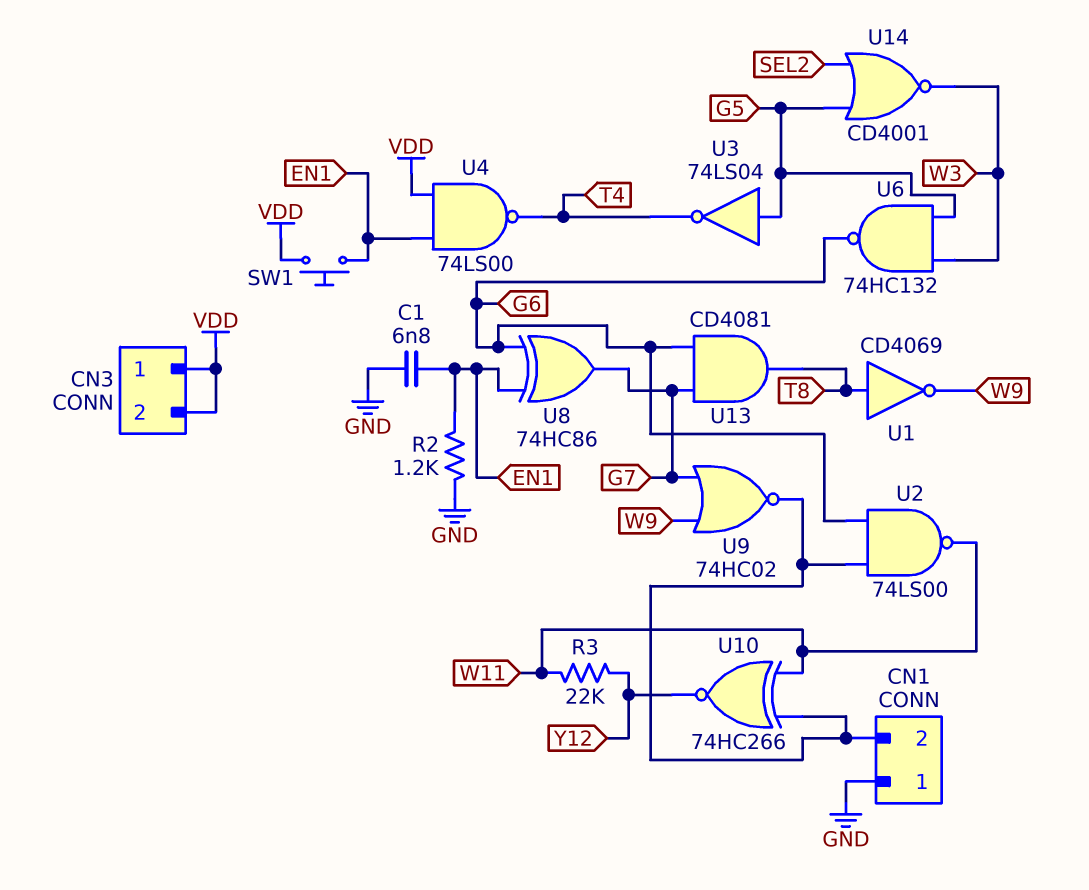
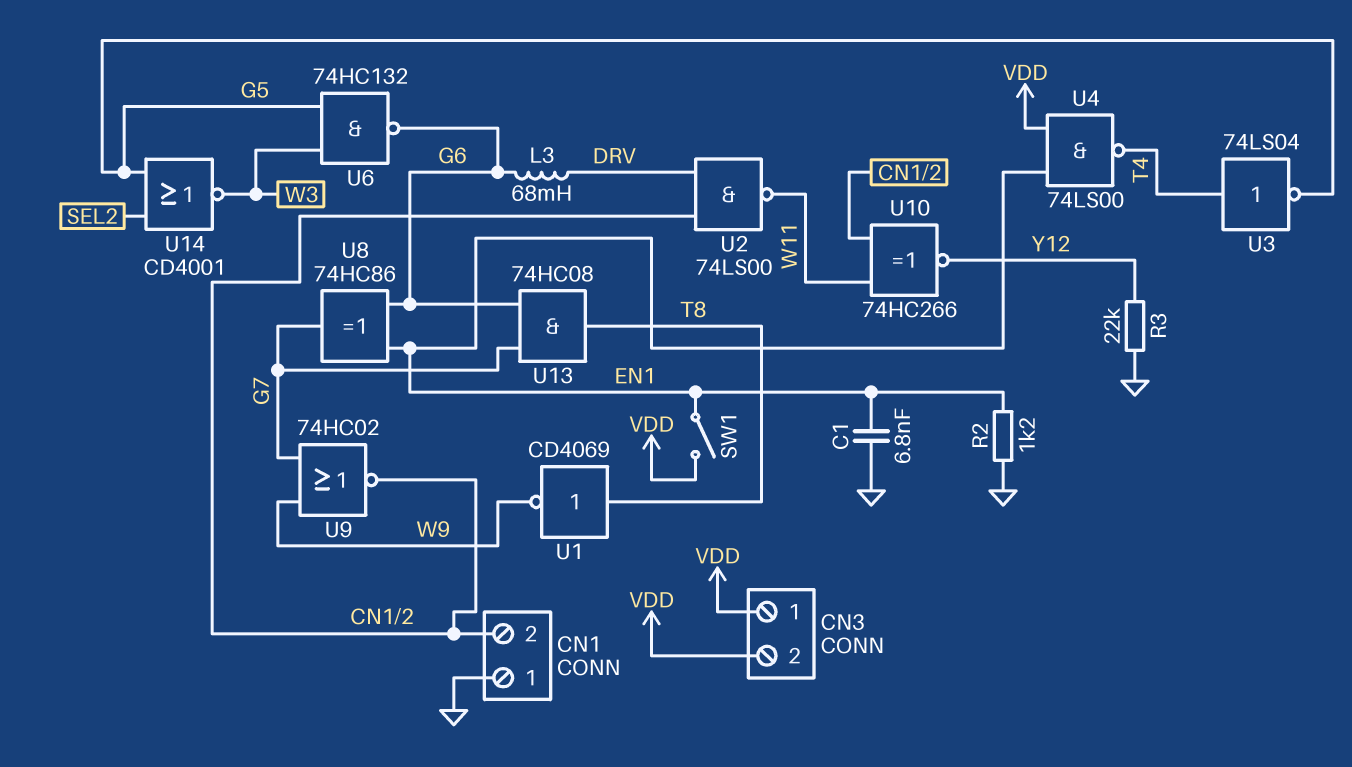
L3: none -> 68mH (DRV, G6)
R3: 22k (W11, Y12) -> 22k (GND, Y12)
SW1: button (EN1, VDD) -> switch (EN1, VDD)
U2: NAND 74LS00 (in CN1/2, in G6, out W11) -> NAND 74LS00 (in CN1/2, in DRV, out W11)
U3: NOT 74LS04 (in G5, out T4) -> NOT 74LS04 (in T4, out G5)
U13: AND CD4081 (in G6, in G7, out T8) -> AND 74HC08 (in G6, in G7, out T8)

